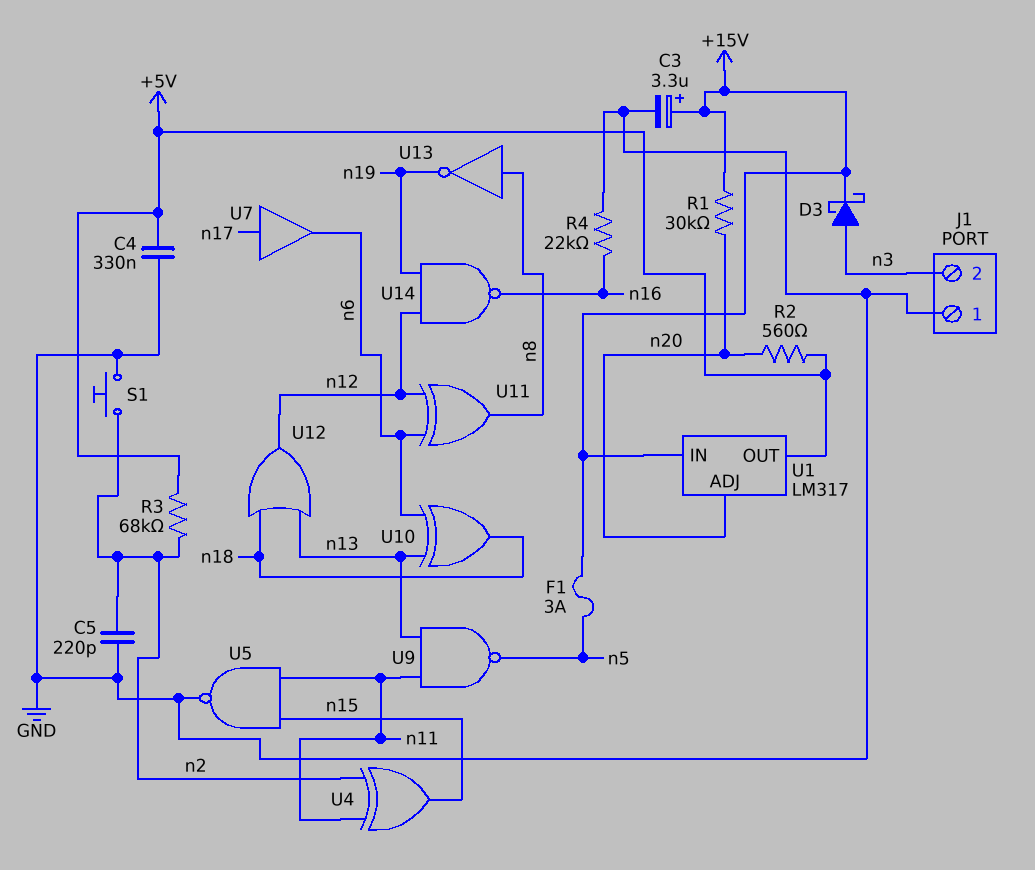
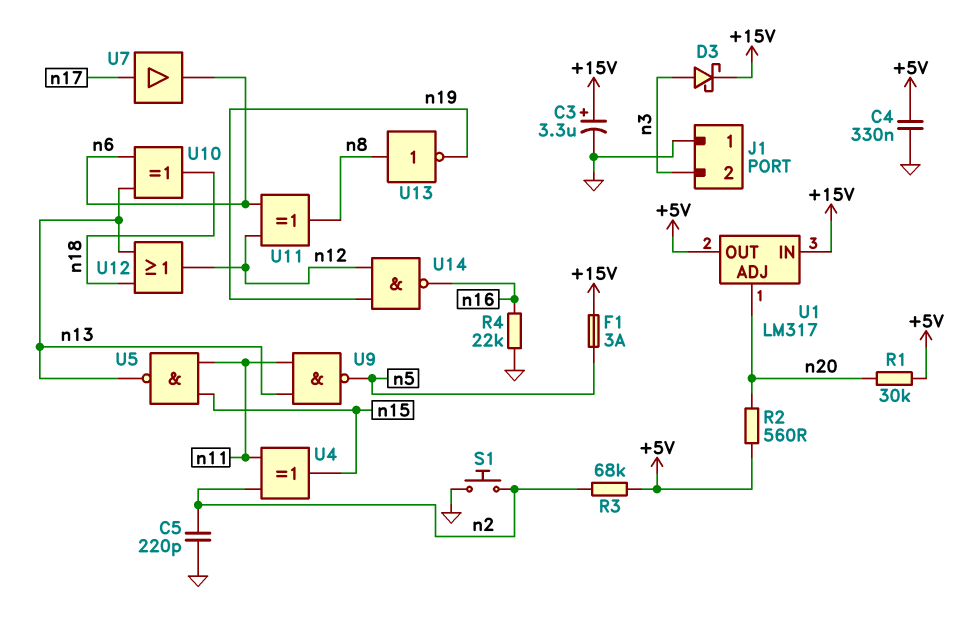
R1: 30k (+15V, n20) -> 30k (+5V, n20)
U5: NAND (in n11, in n15, out GND) -> NAND (in n11, in n15, out n13)

